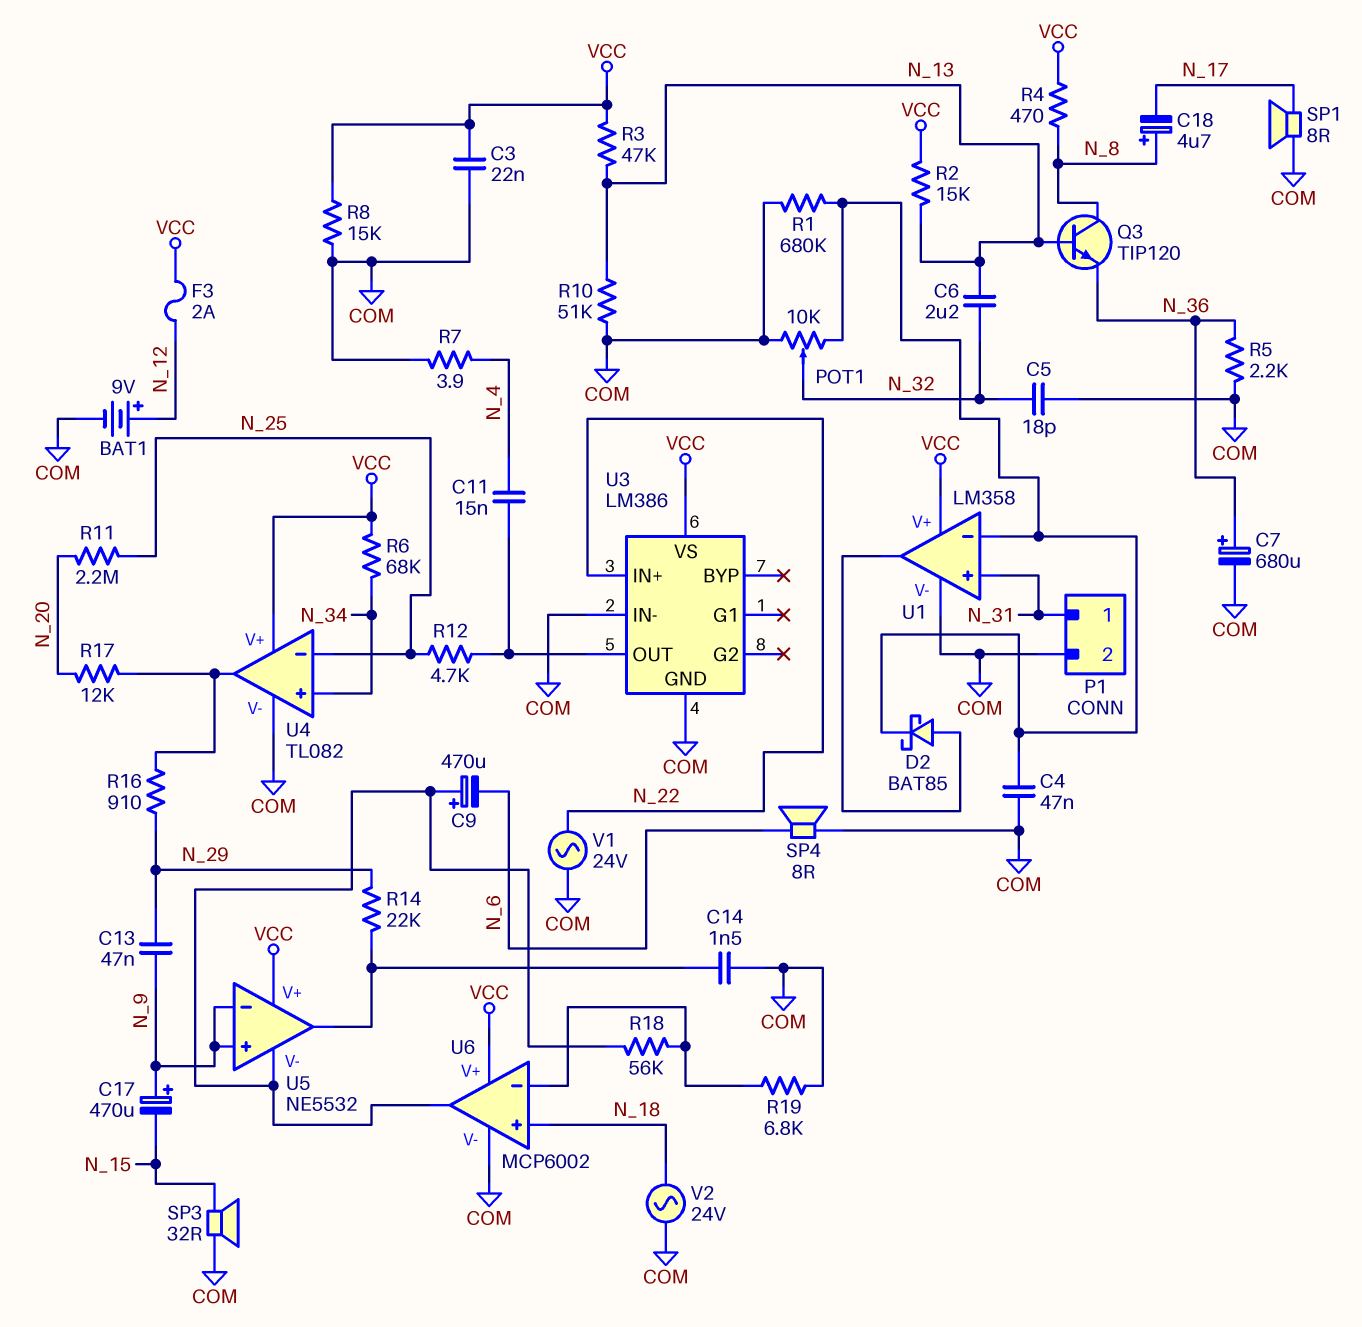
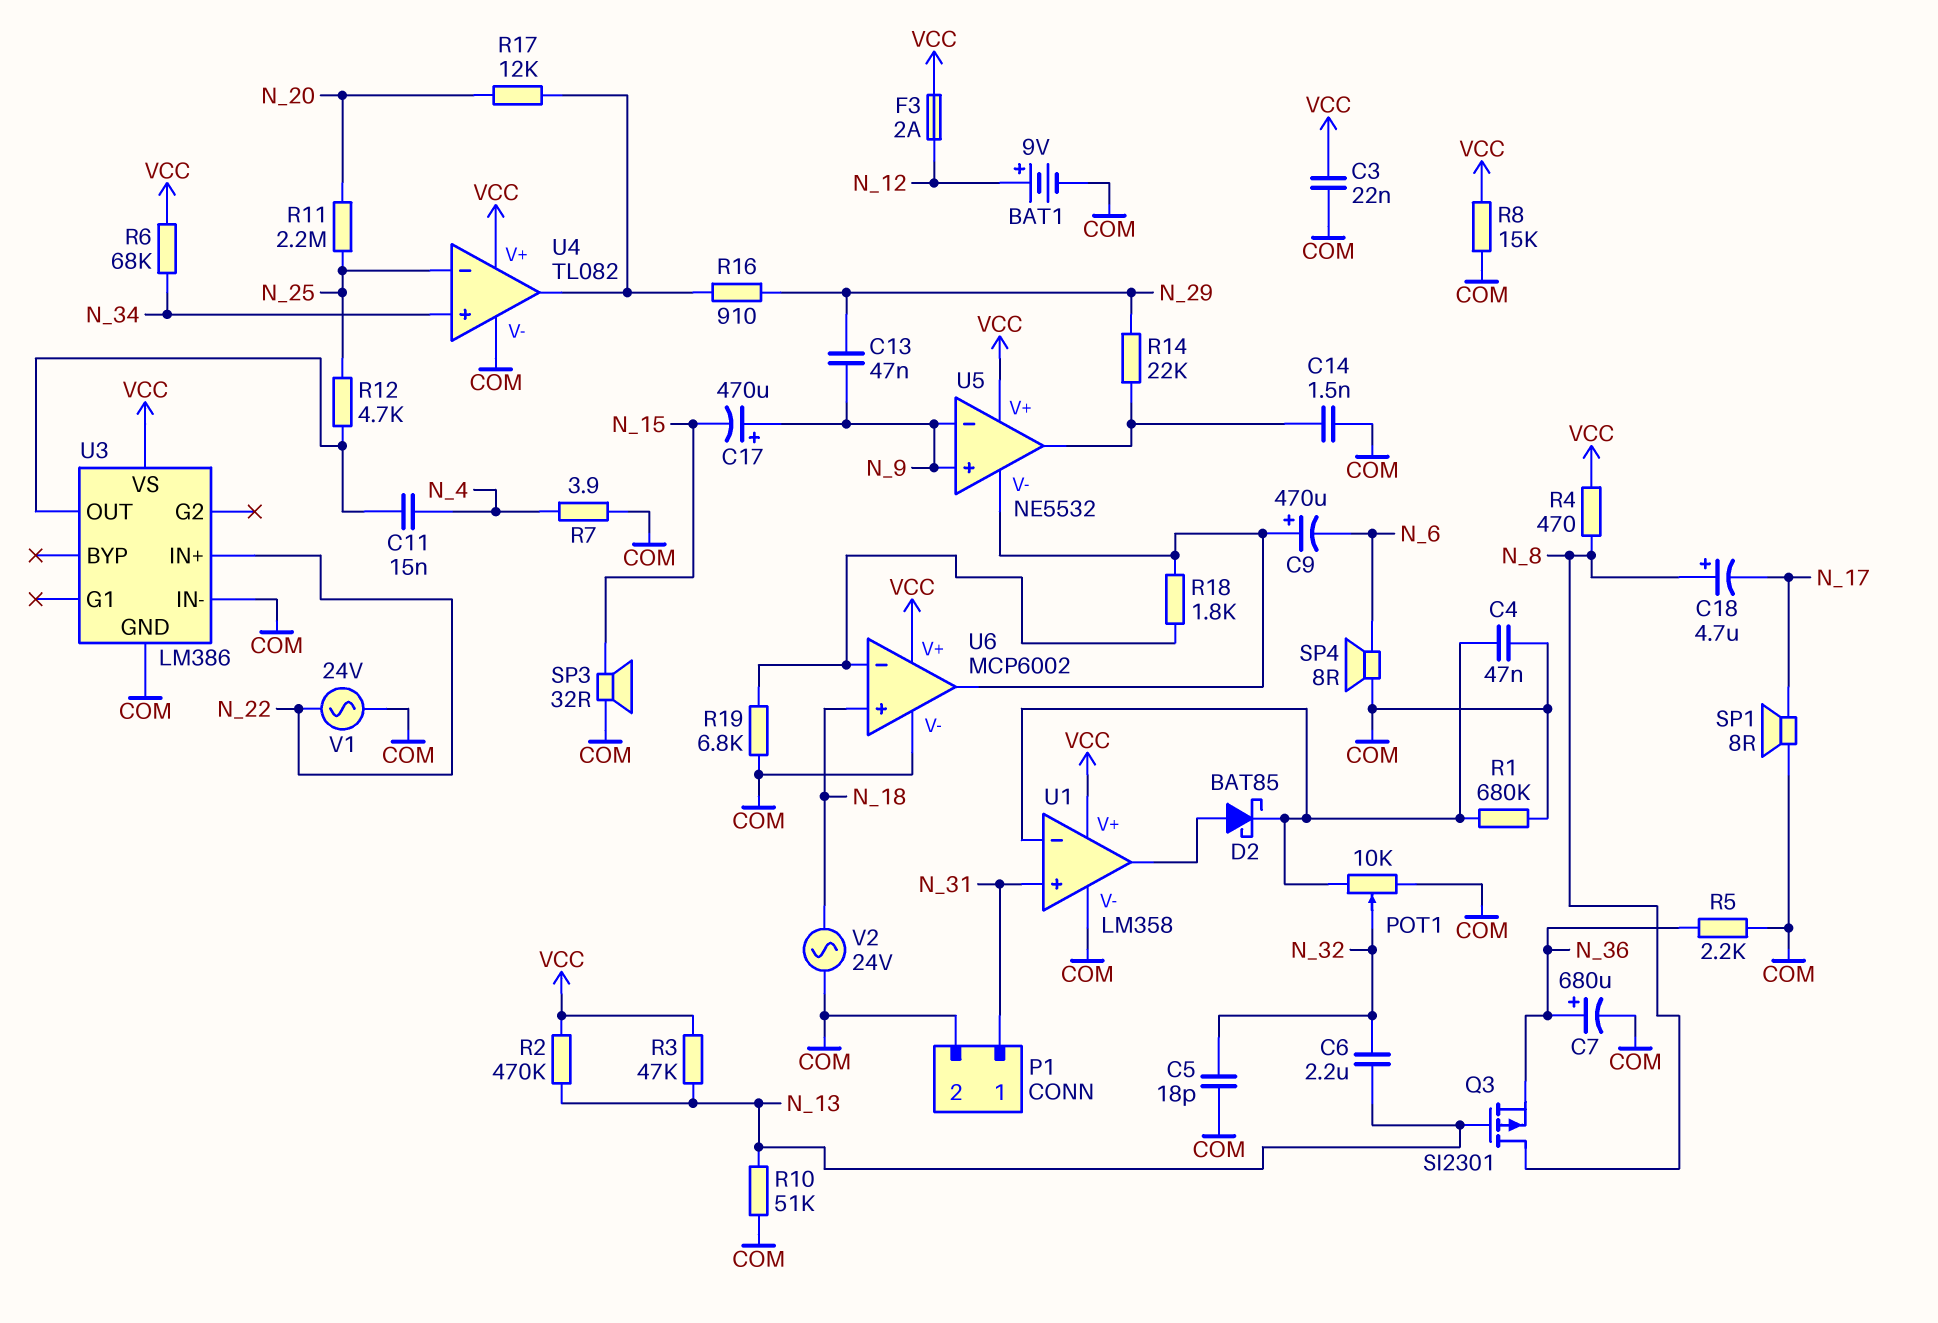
Q3: NPN TIP120 (B N_13, C N_8, E N_36) -> PMOS SI2301 (G N_13, D N_8, S N_36)
R2: 15k (N_13, VCC) -> 470k (N_13, VCC)
R18: 56k (U5/V-, U6/in-) -> 1.8k (U5/V-, U6/in-)

